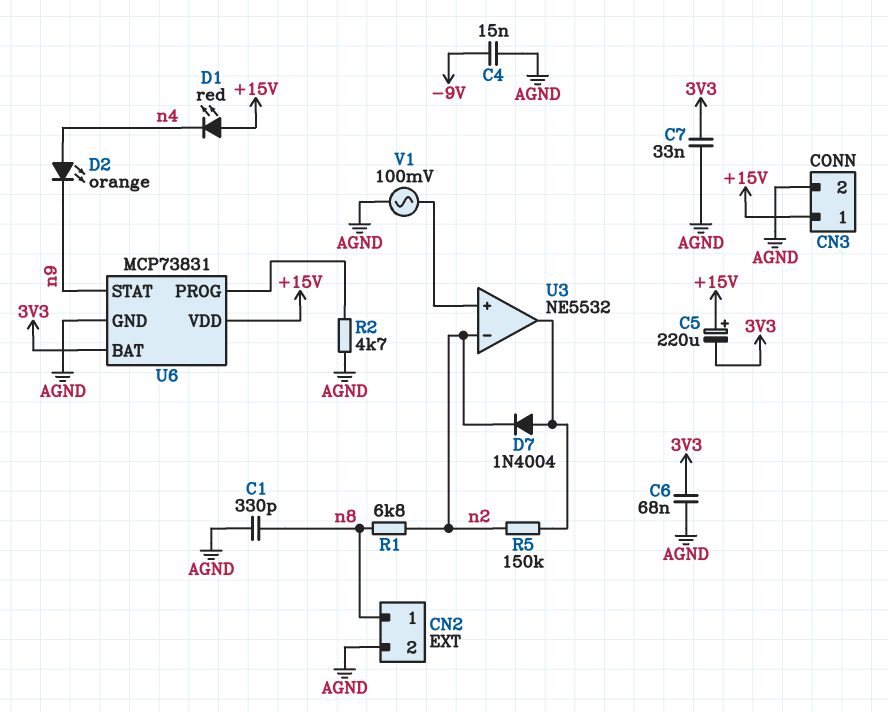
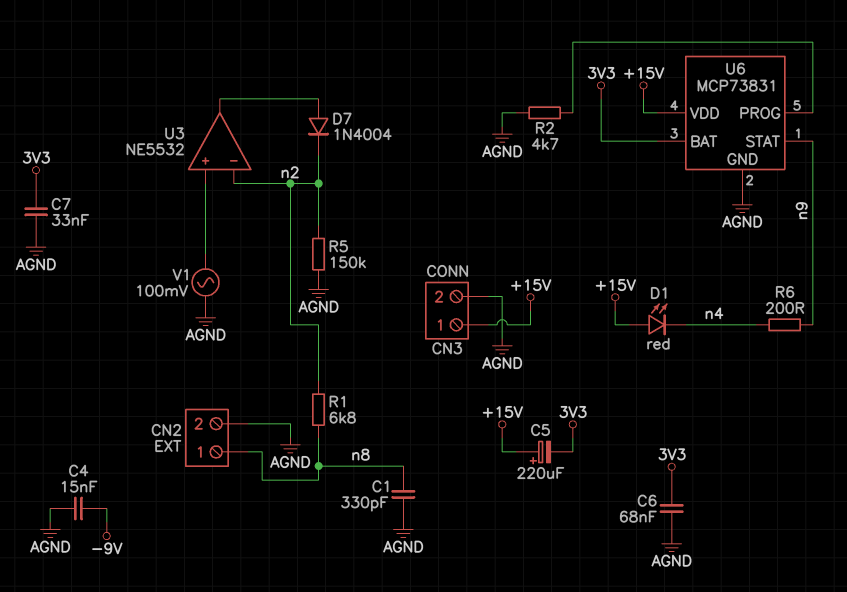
D2: LED orange (A n4, K n9) -> none
R5: 150k (U3/out, n2) -> 150k (AGND, n2)
R6: none -> 200 (n4, n9)

